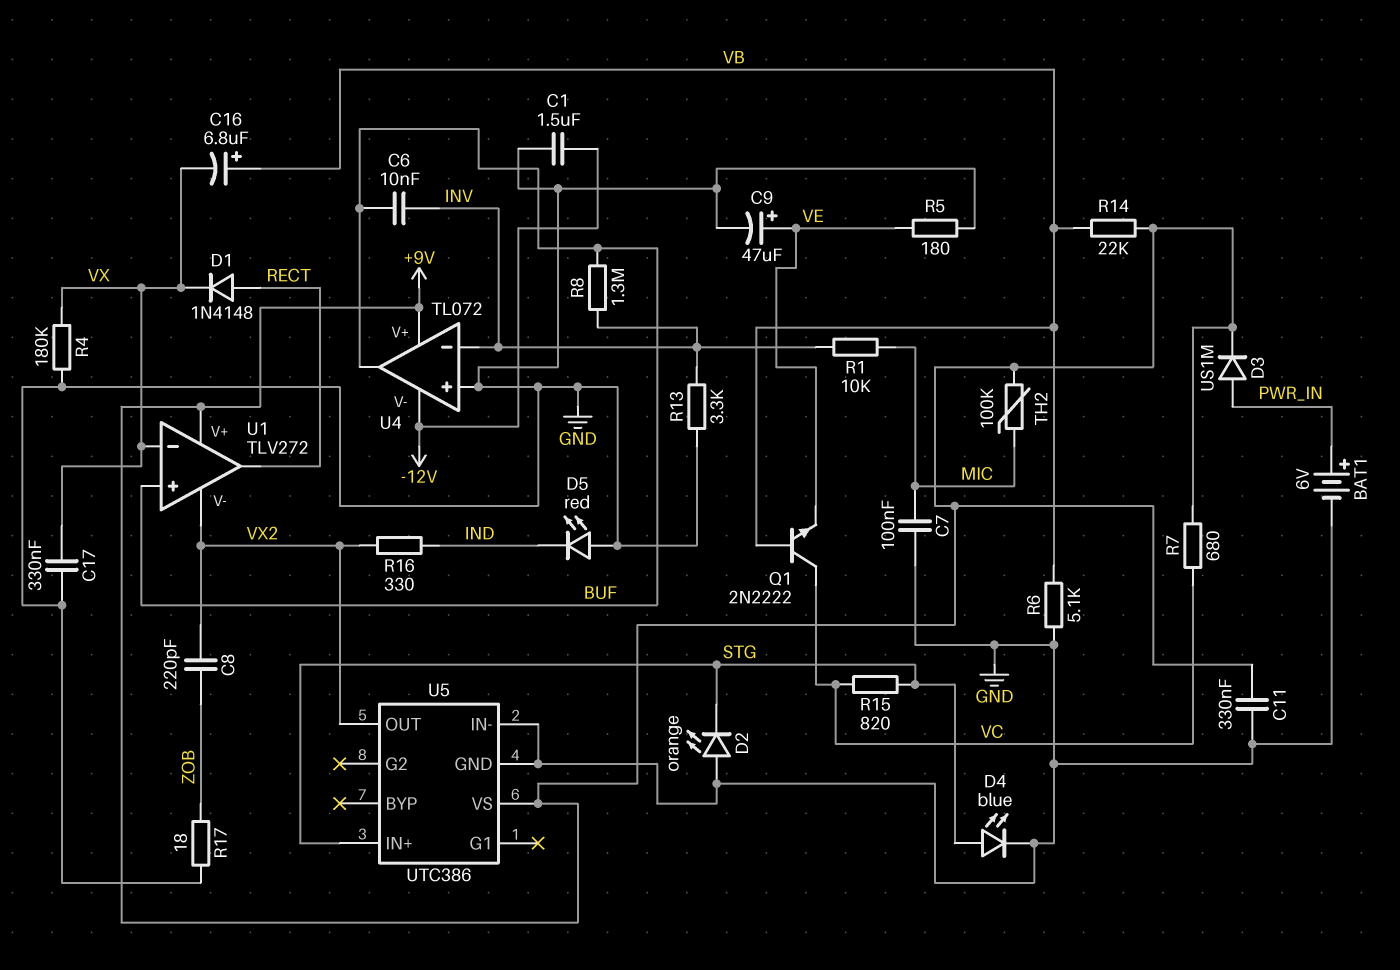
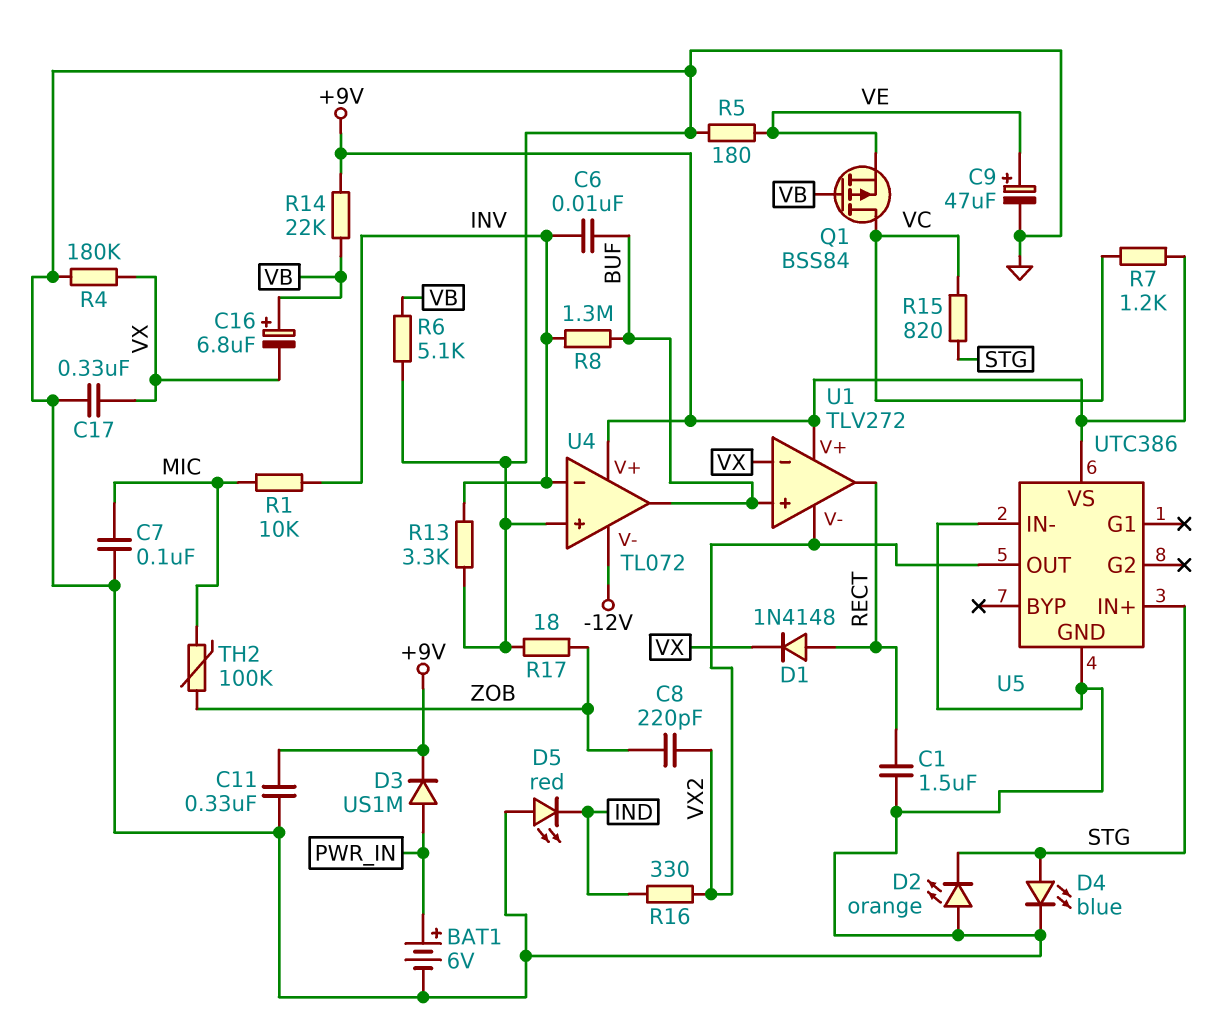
C1: 1.5uF (-12V, GND) -> 1.5uF (GND, RECT)
Q1: NPN 2N2222 (B VB, C VC, E VE) -> PMOS BSS84 (G VB, D VC, S VE)
R7: 680 (+9V, VC) -> 1.2k (+9V, VC)
TH2: 100k (+9V, MIC) -> 100k (MIC, ZOB)

